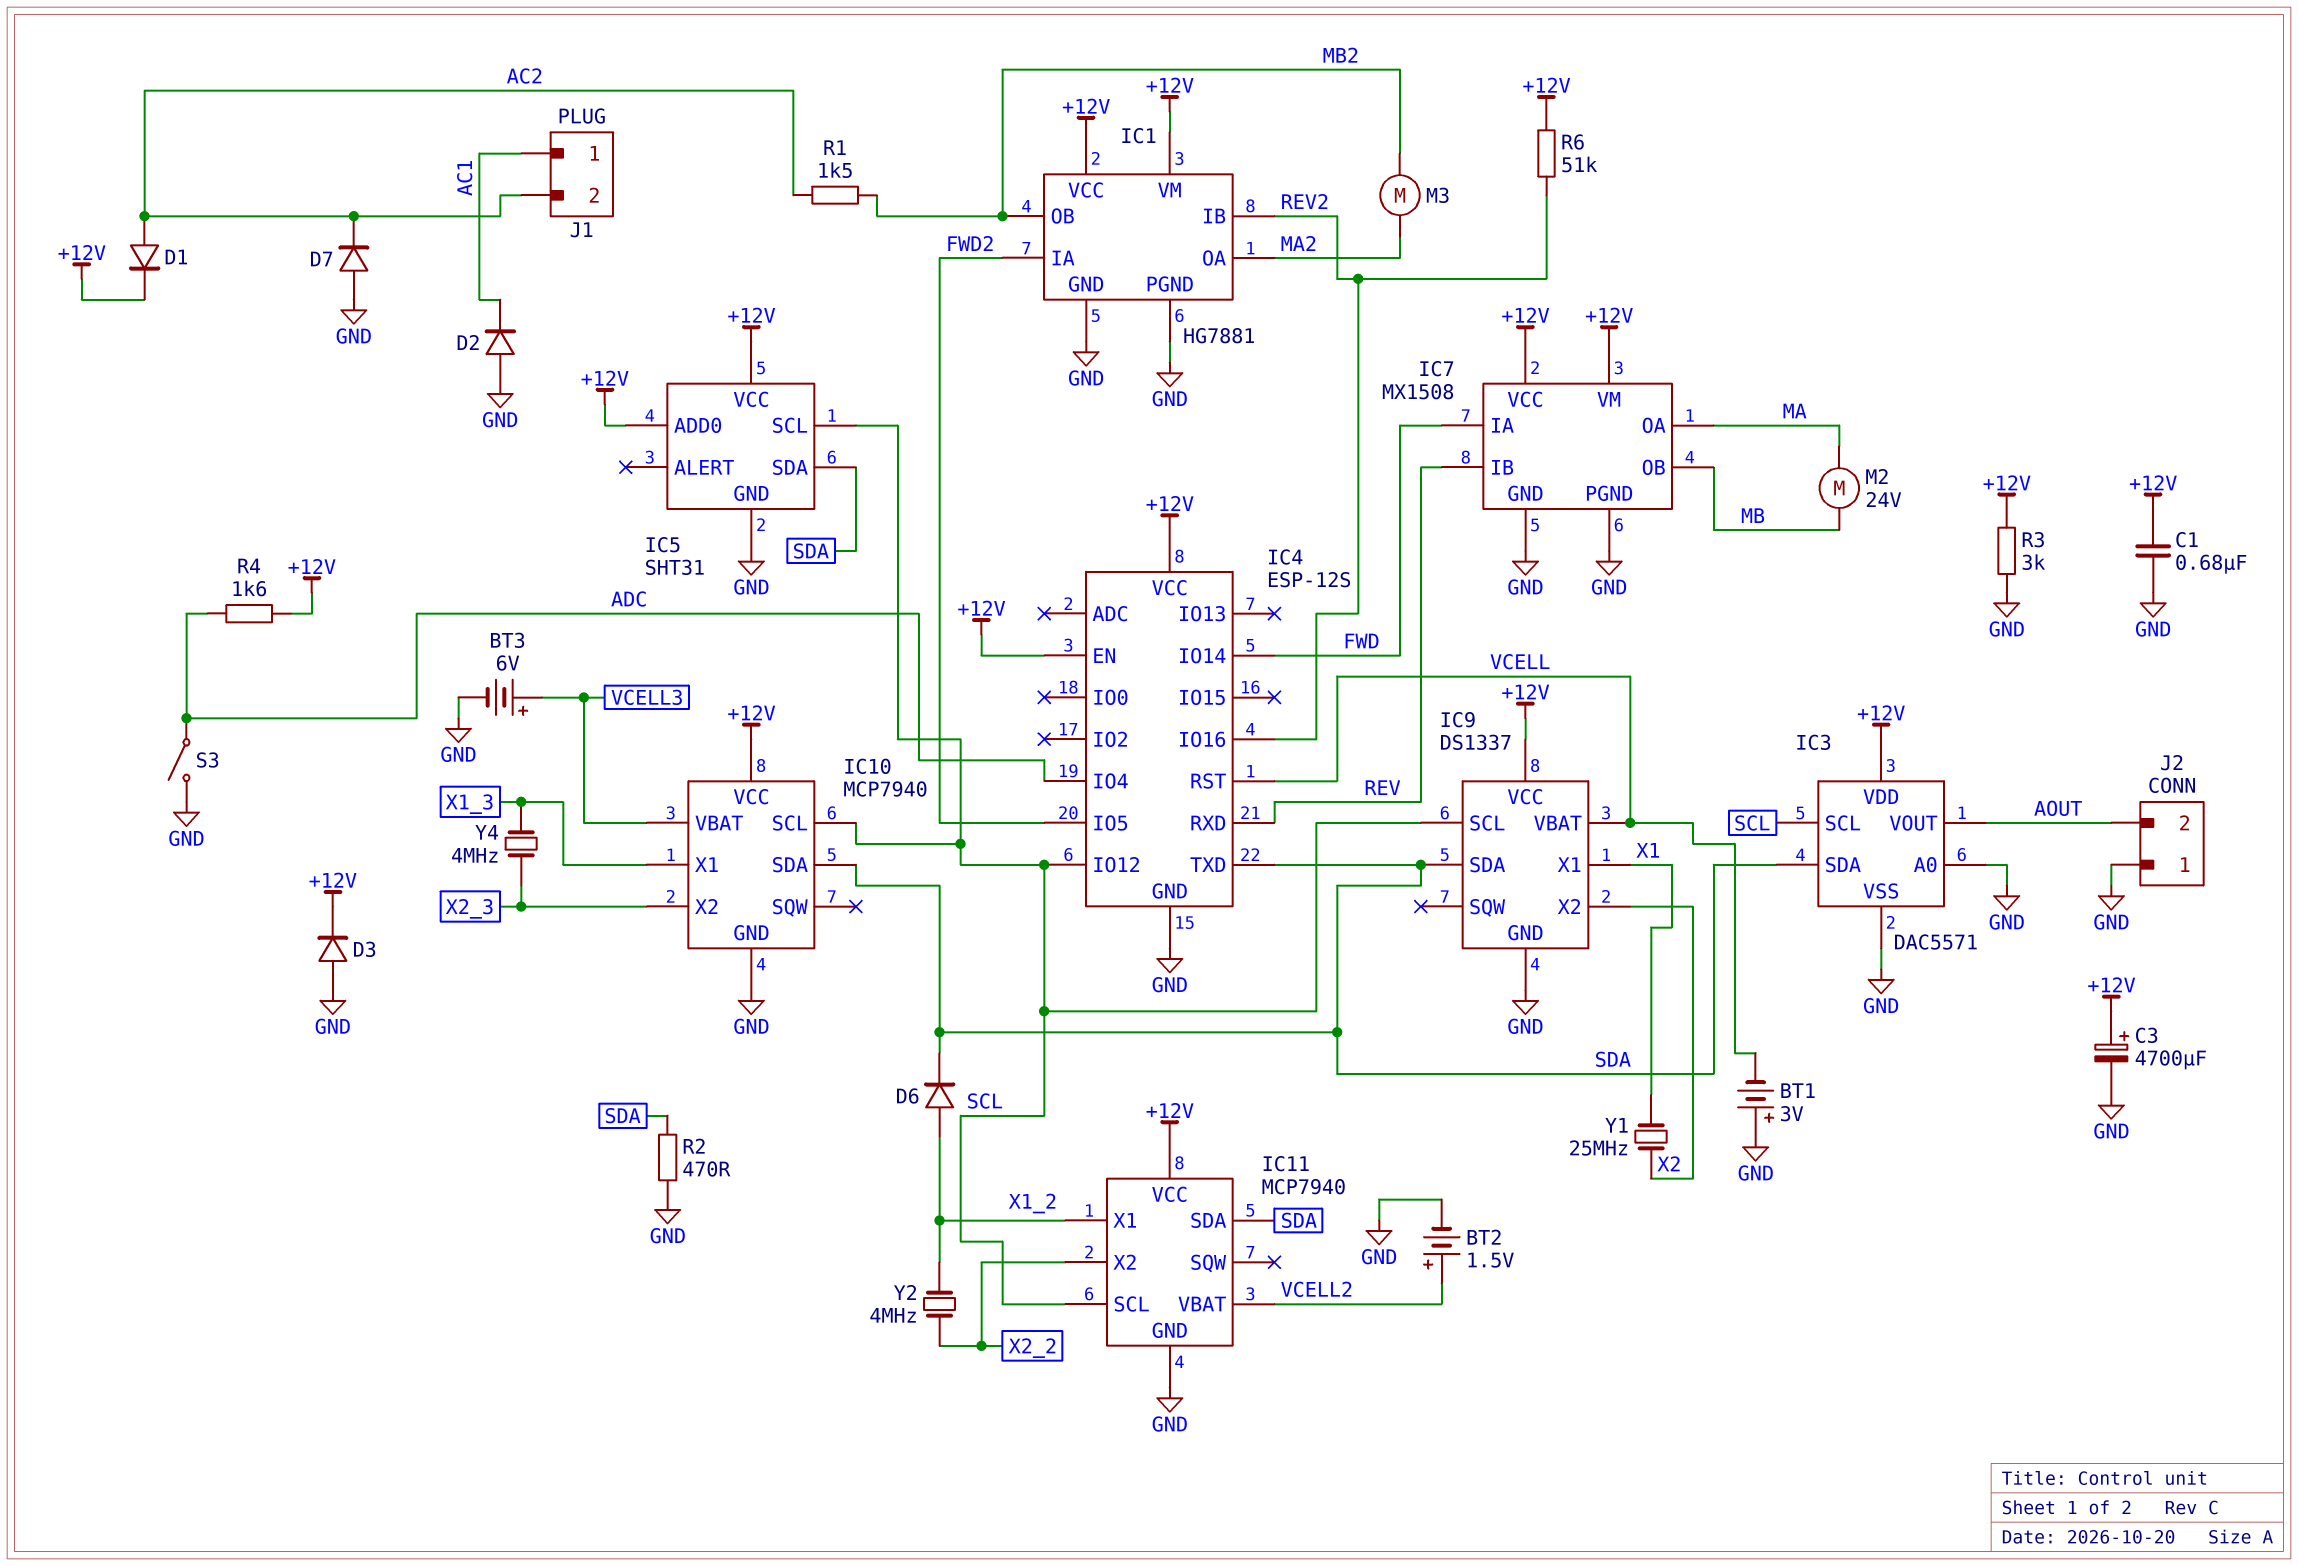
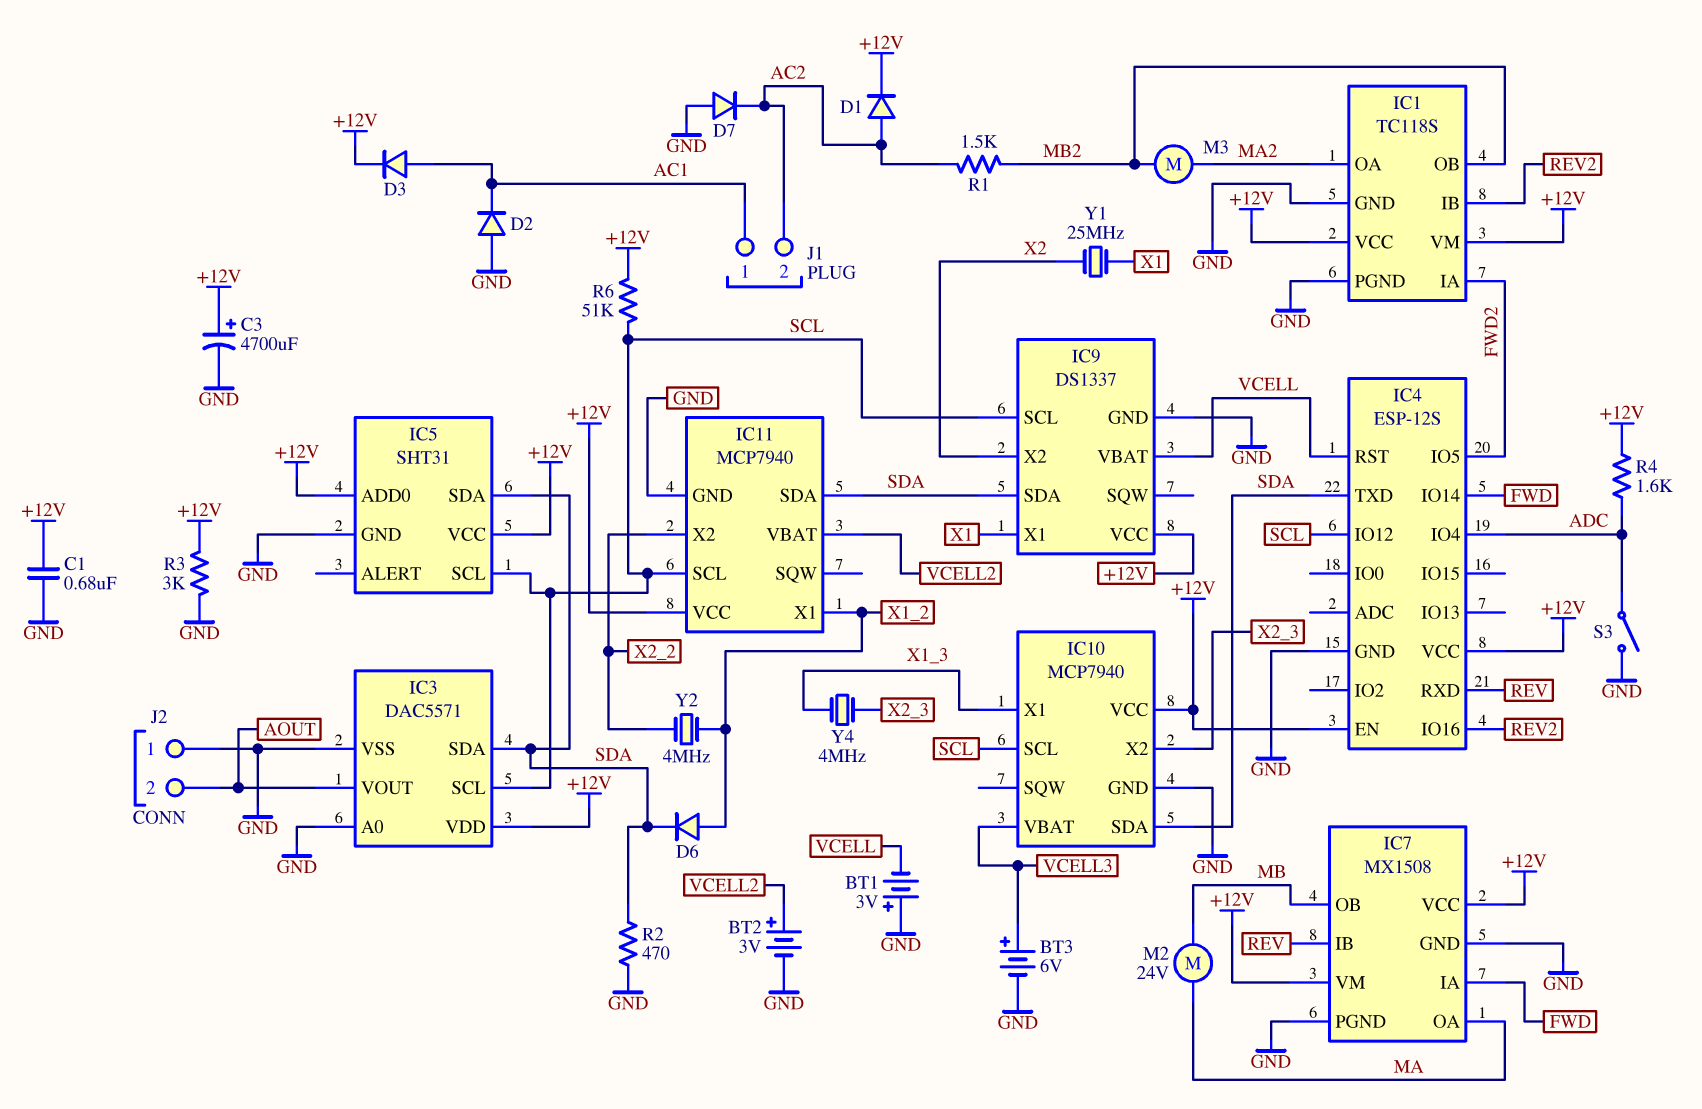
BT2: 1.5V (plus VCELL2, minus GND) -> 3V (plus VCELL2, minus GND)
D3: diode (A GND, K +12V) -> diode (A AC1, K +12V)
IC1: HG7881 -> TC118S
R6: 51k (+12V, REV2) -> 51k (+12V, SCL)

